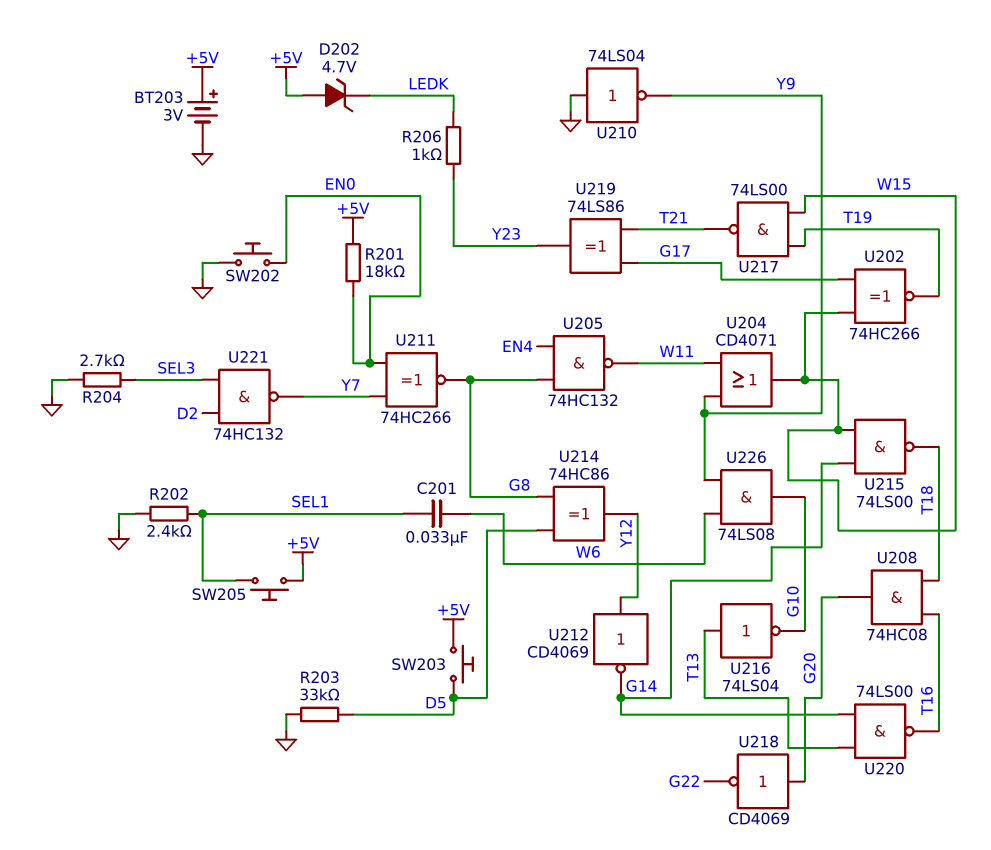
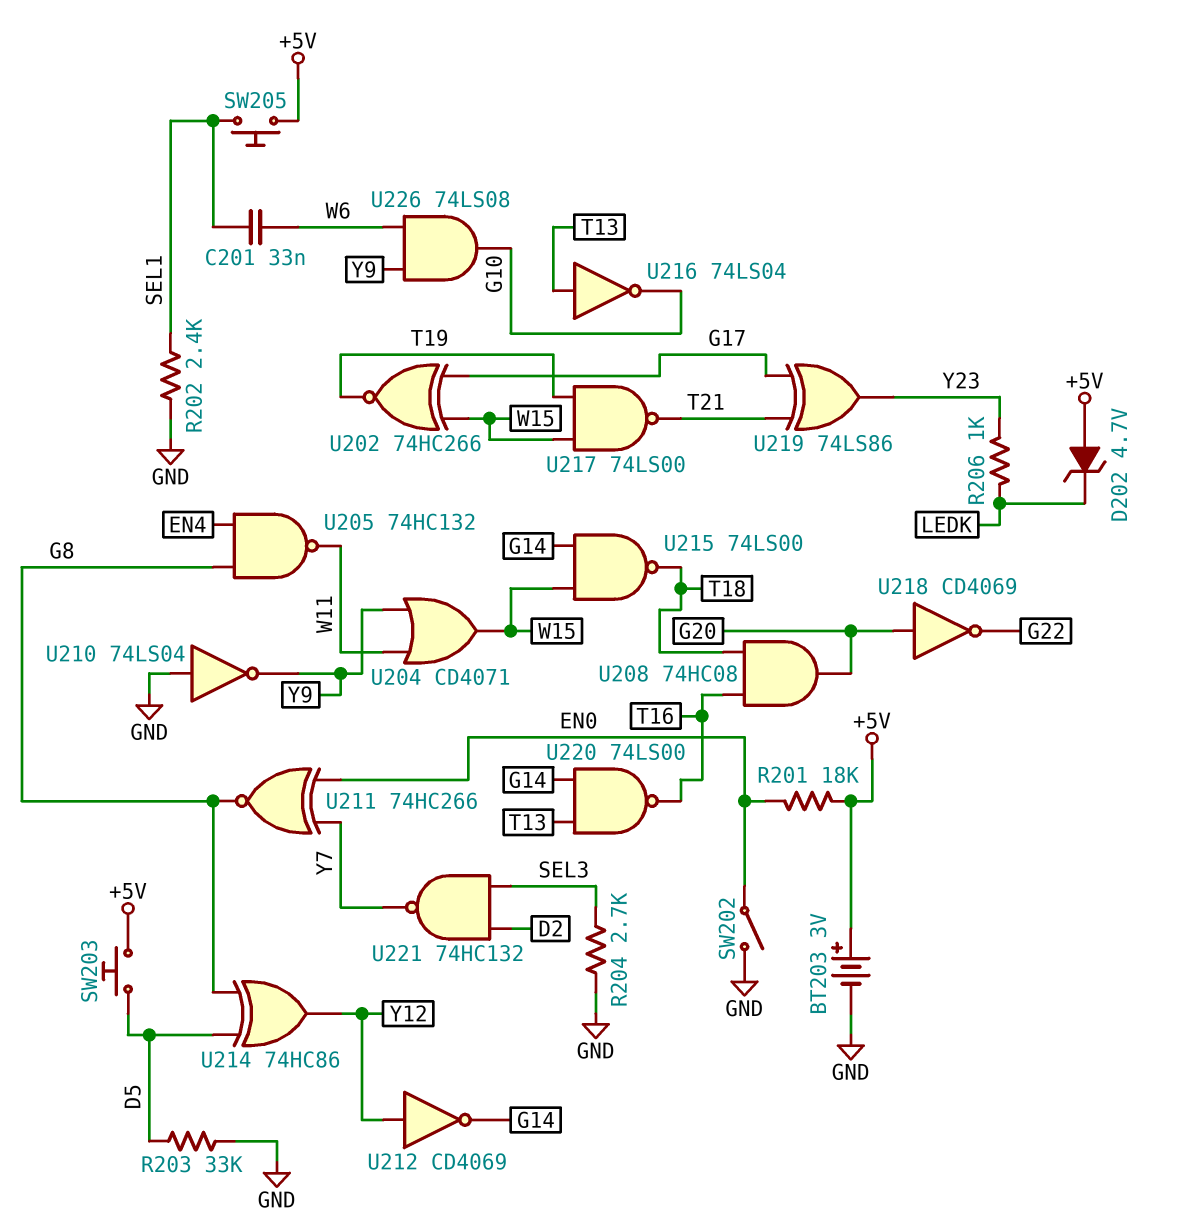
SW202: button (EN0, GND) -> switch (EN0, GND)

